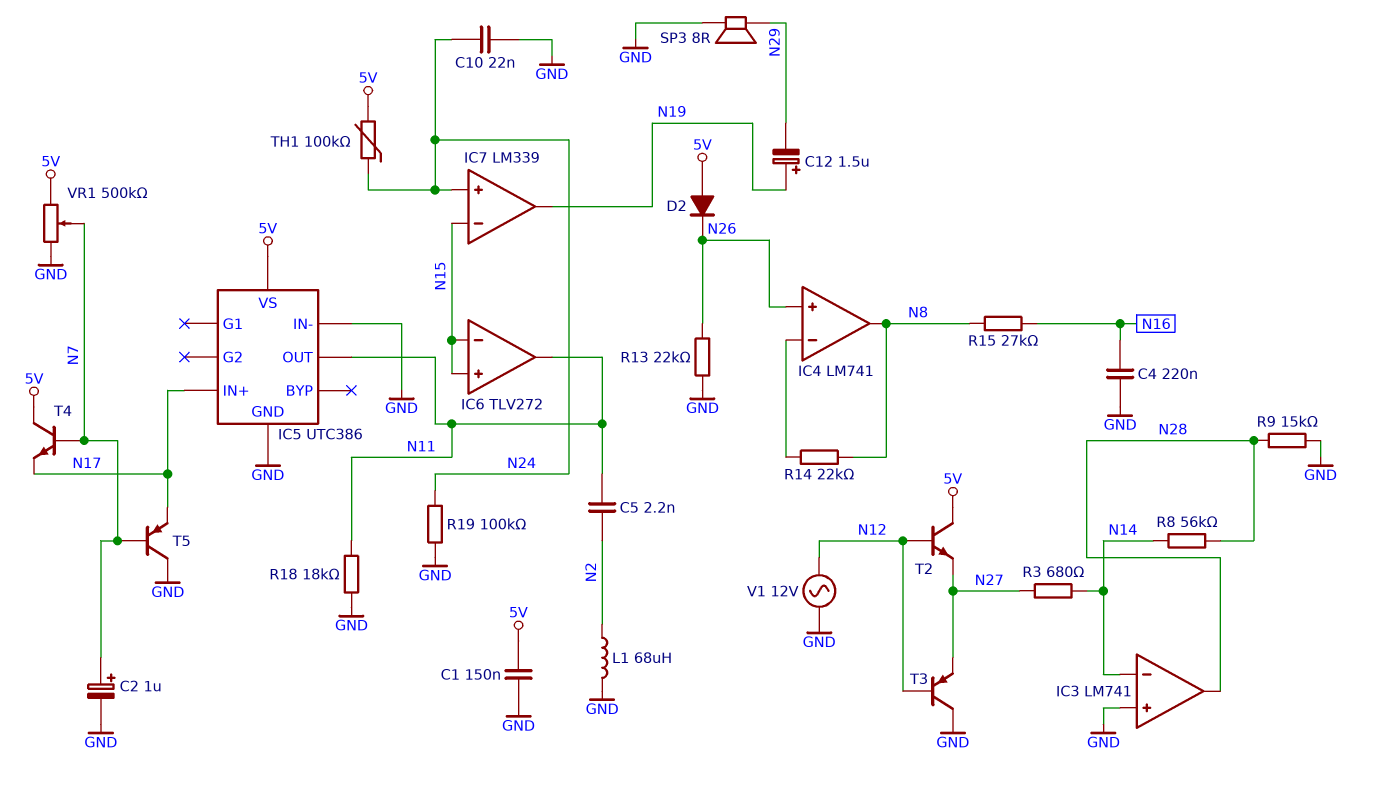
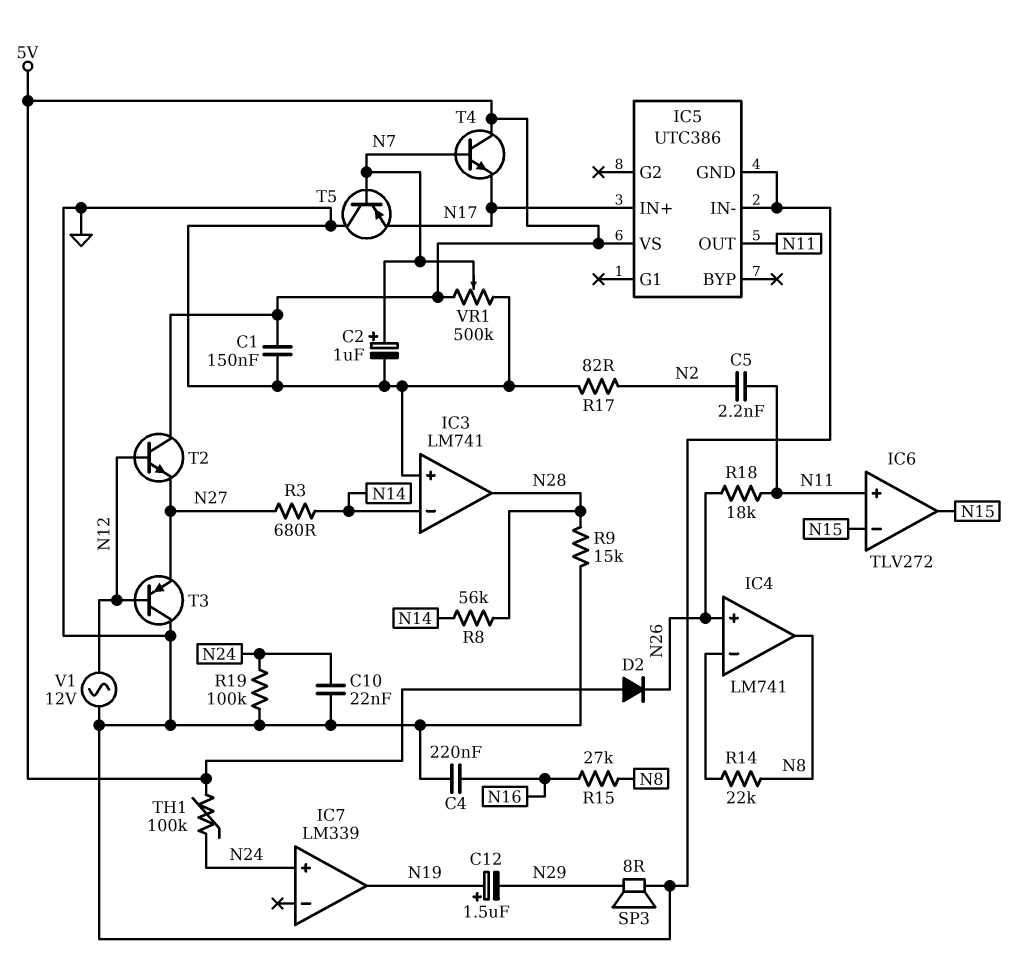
IC6 pin in+: N15 -> N11
IC6 pin out: N11 -> N15
IC7 pin in-: N15 -> none
L1: 68uH (GND, N2) -> none
R13: 22k (GND, N26) -> none
R17: none -> 82 (GND, N2)
R18: 18k (GND, N11) -> 18k (N11, N26)

